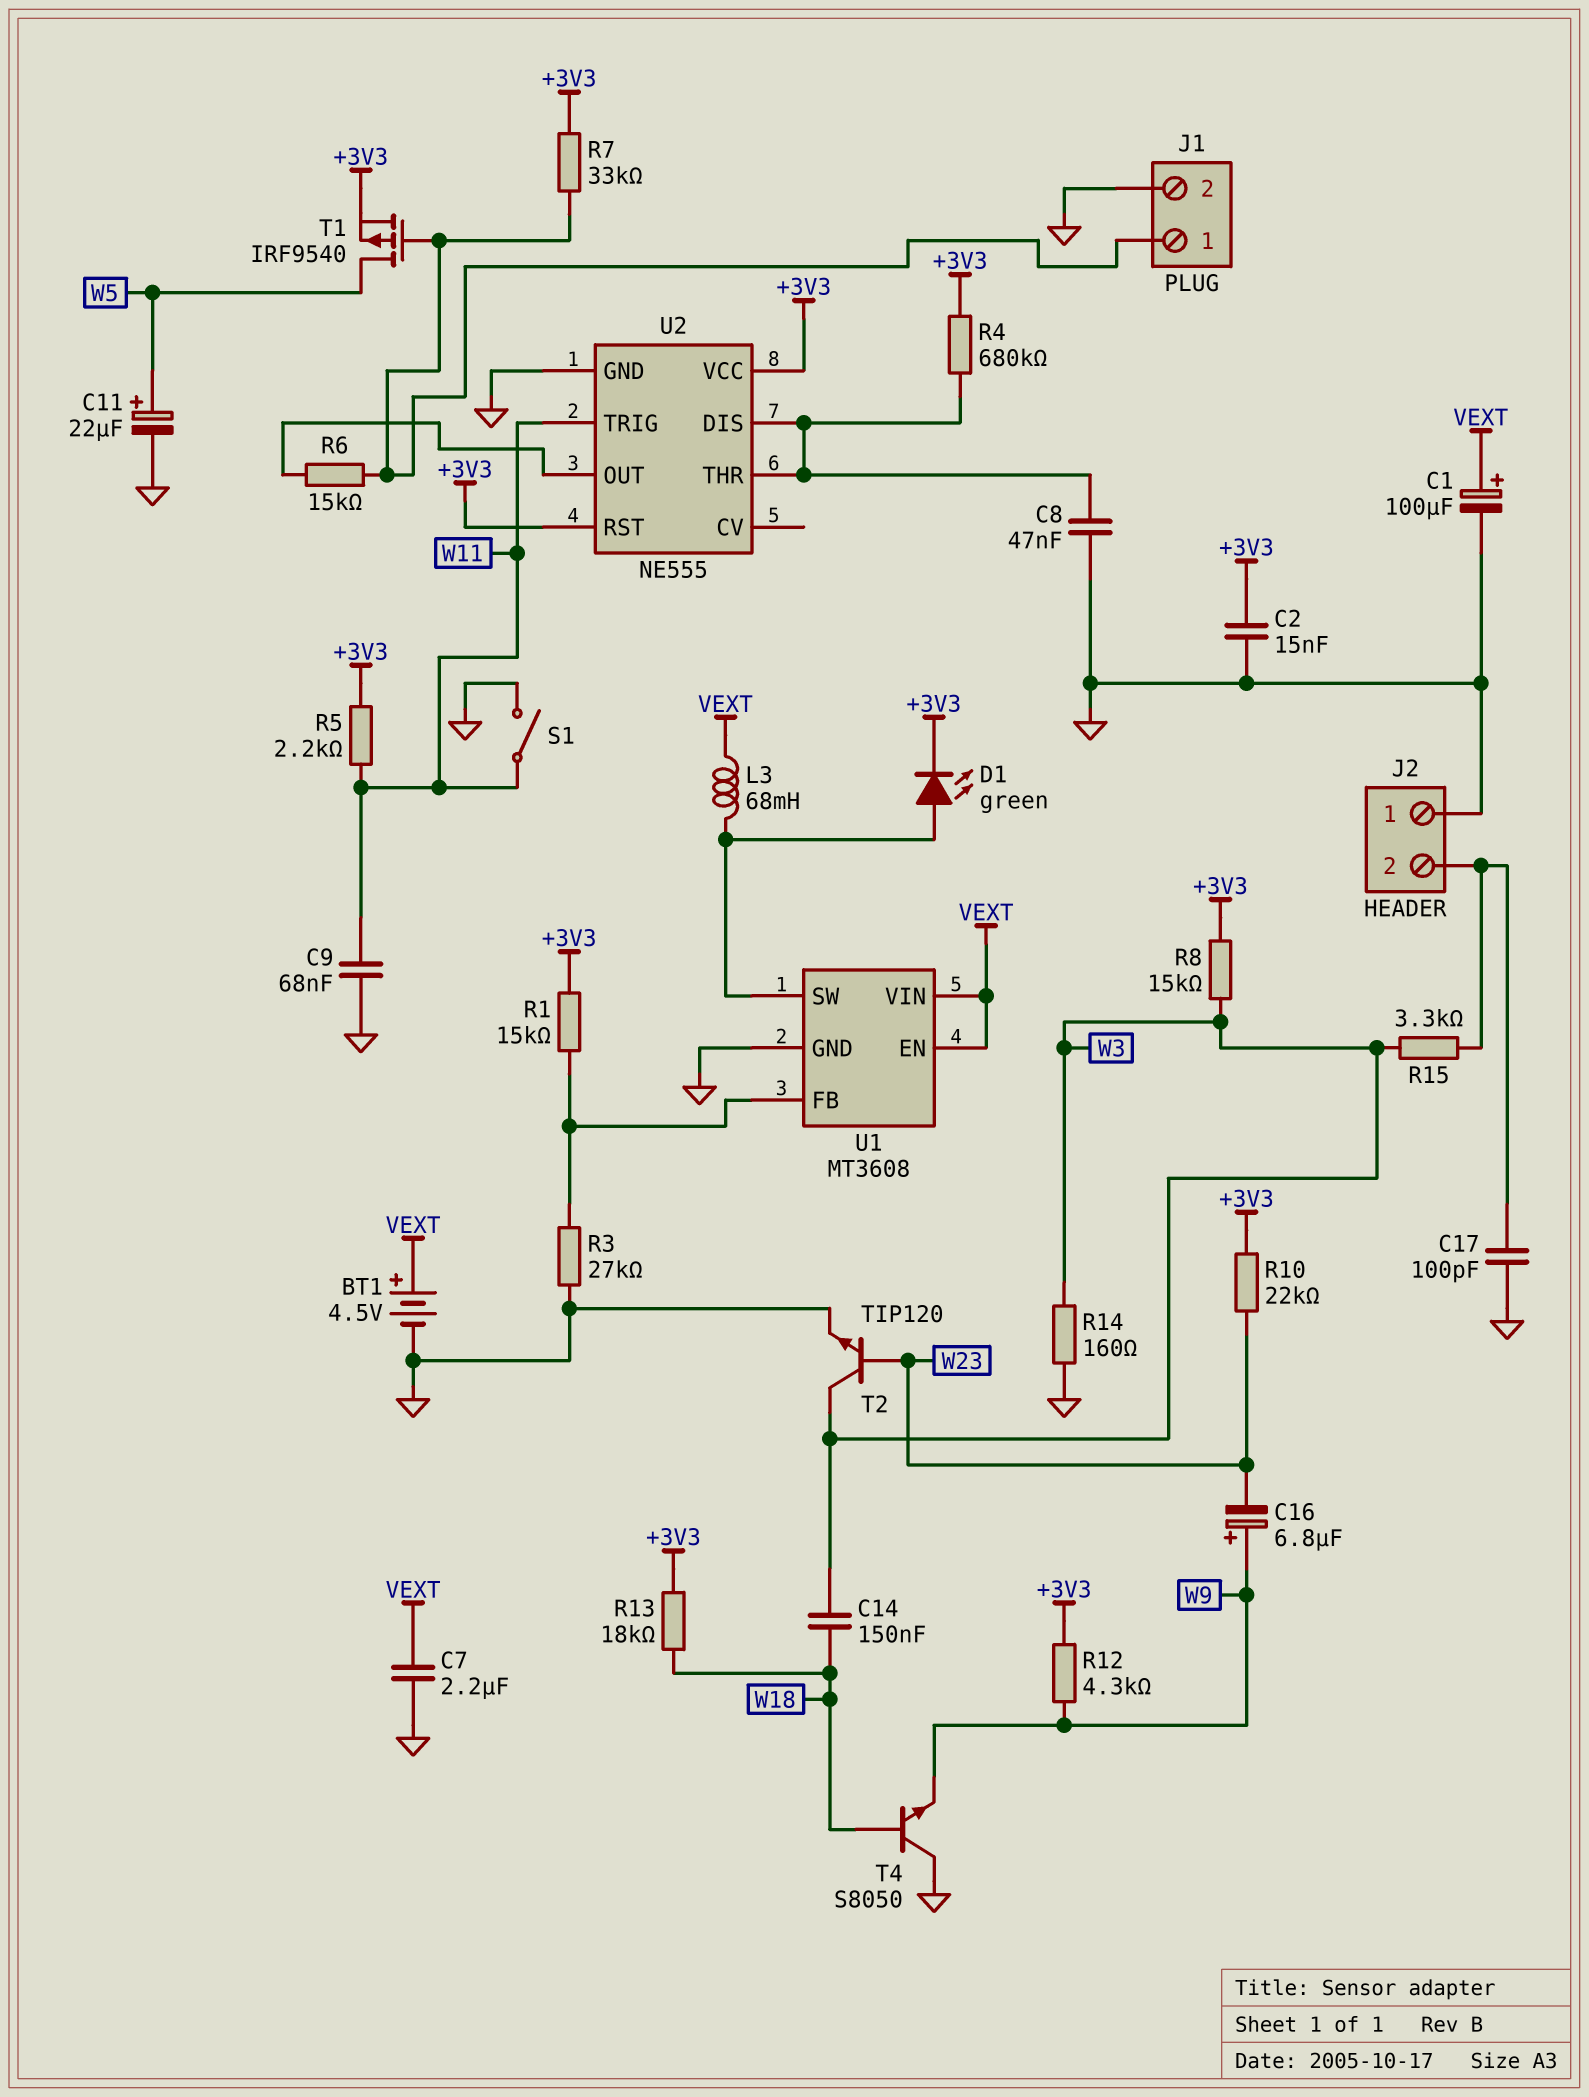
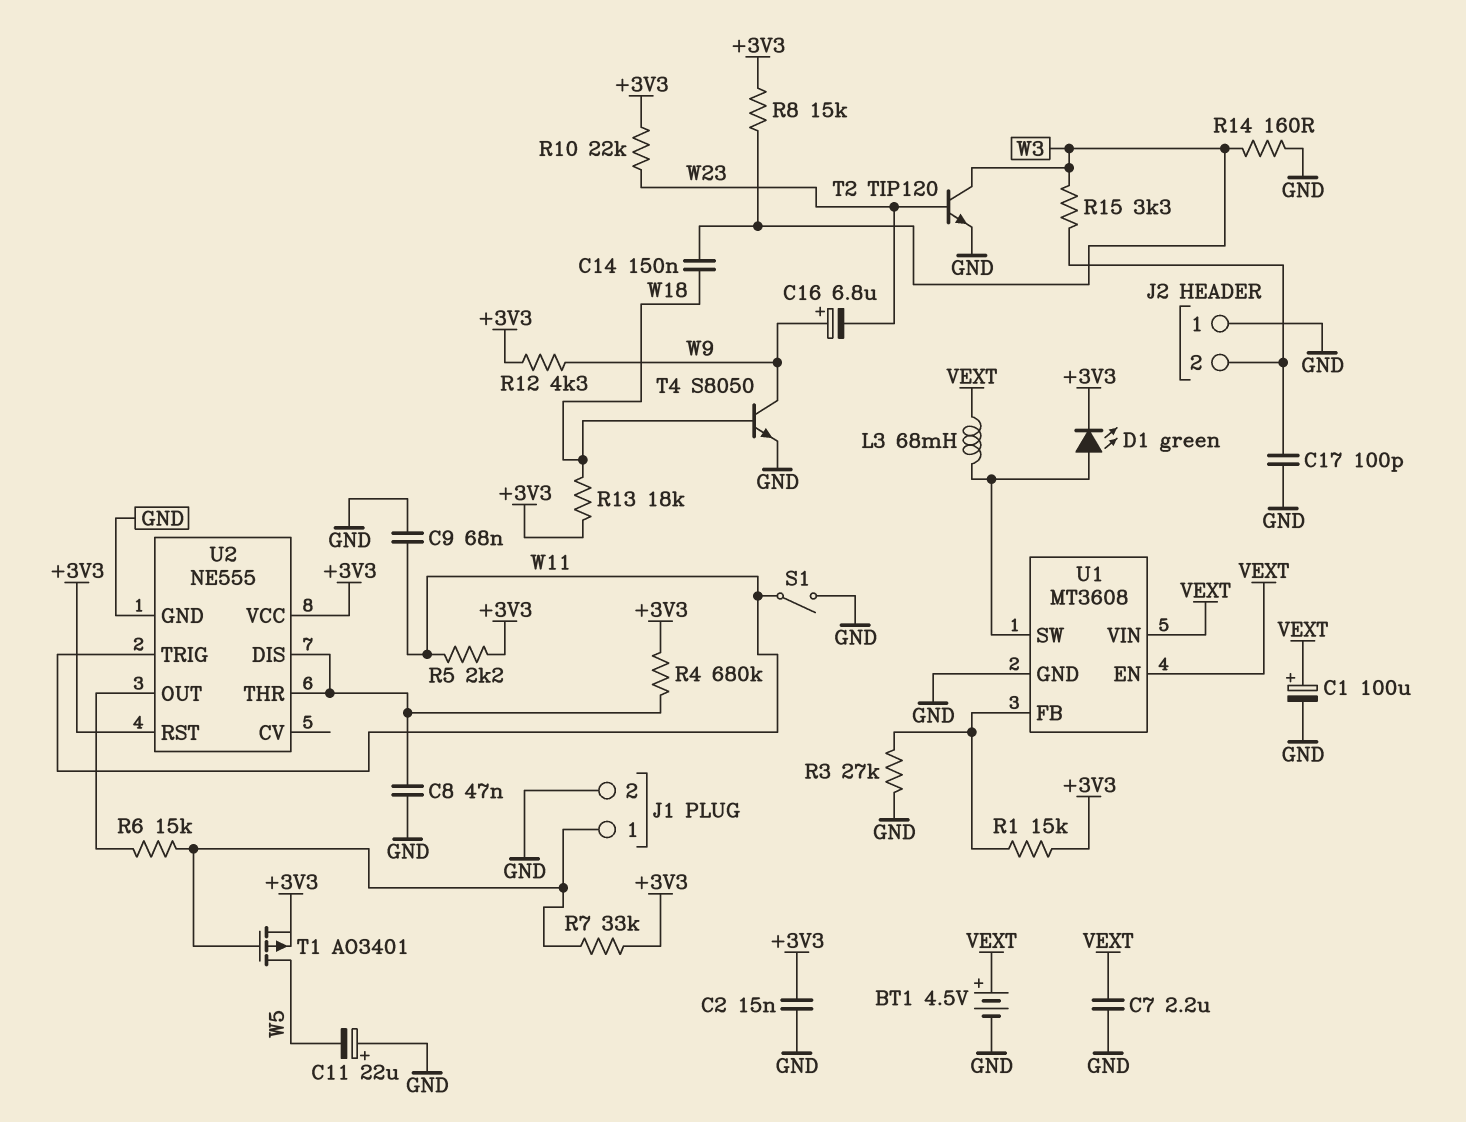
C11: 22uF (plus W5, minus GND) -> 22uF (plus GND, minus W5)
T1: PMOS IRF9540 (G J1/1, D W5, S +3V3) -> PMOS AO3401 (G J1/1, D W5, S +3V3)
T4: NPN S8050 (B W18, C GND, E W9) -> NPN S8050 (B W18, C W9, E GND)

